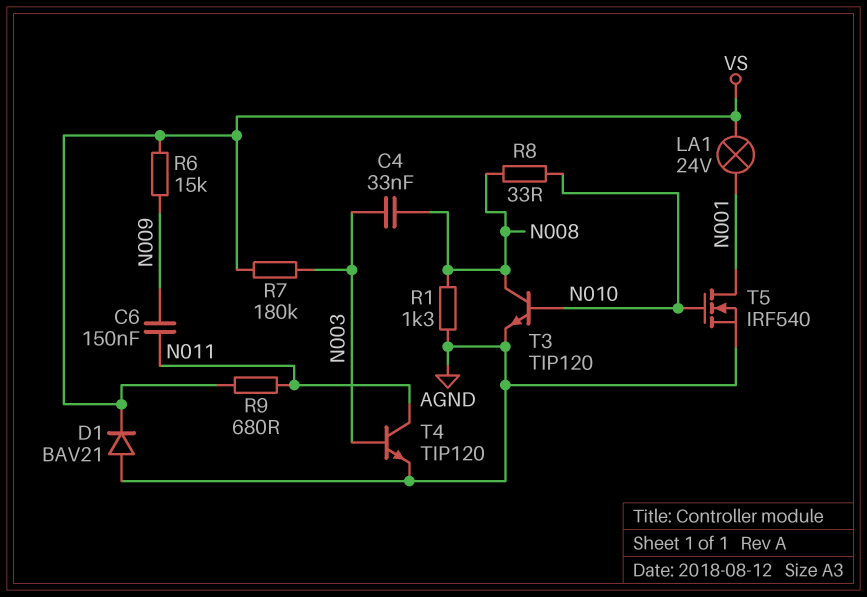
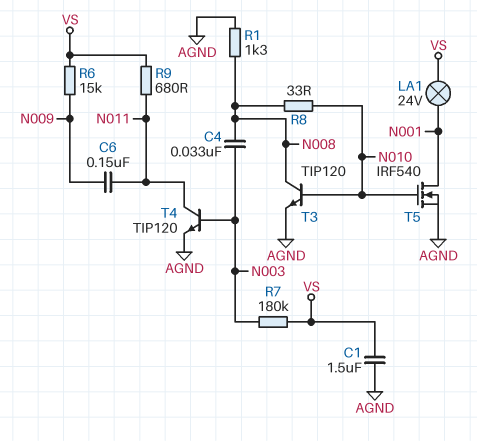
C1: none -> 1.5uF (AGND, VS)
D1: diode BAV21 (A AGND, K VS) -> none

